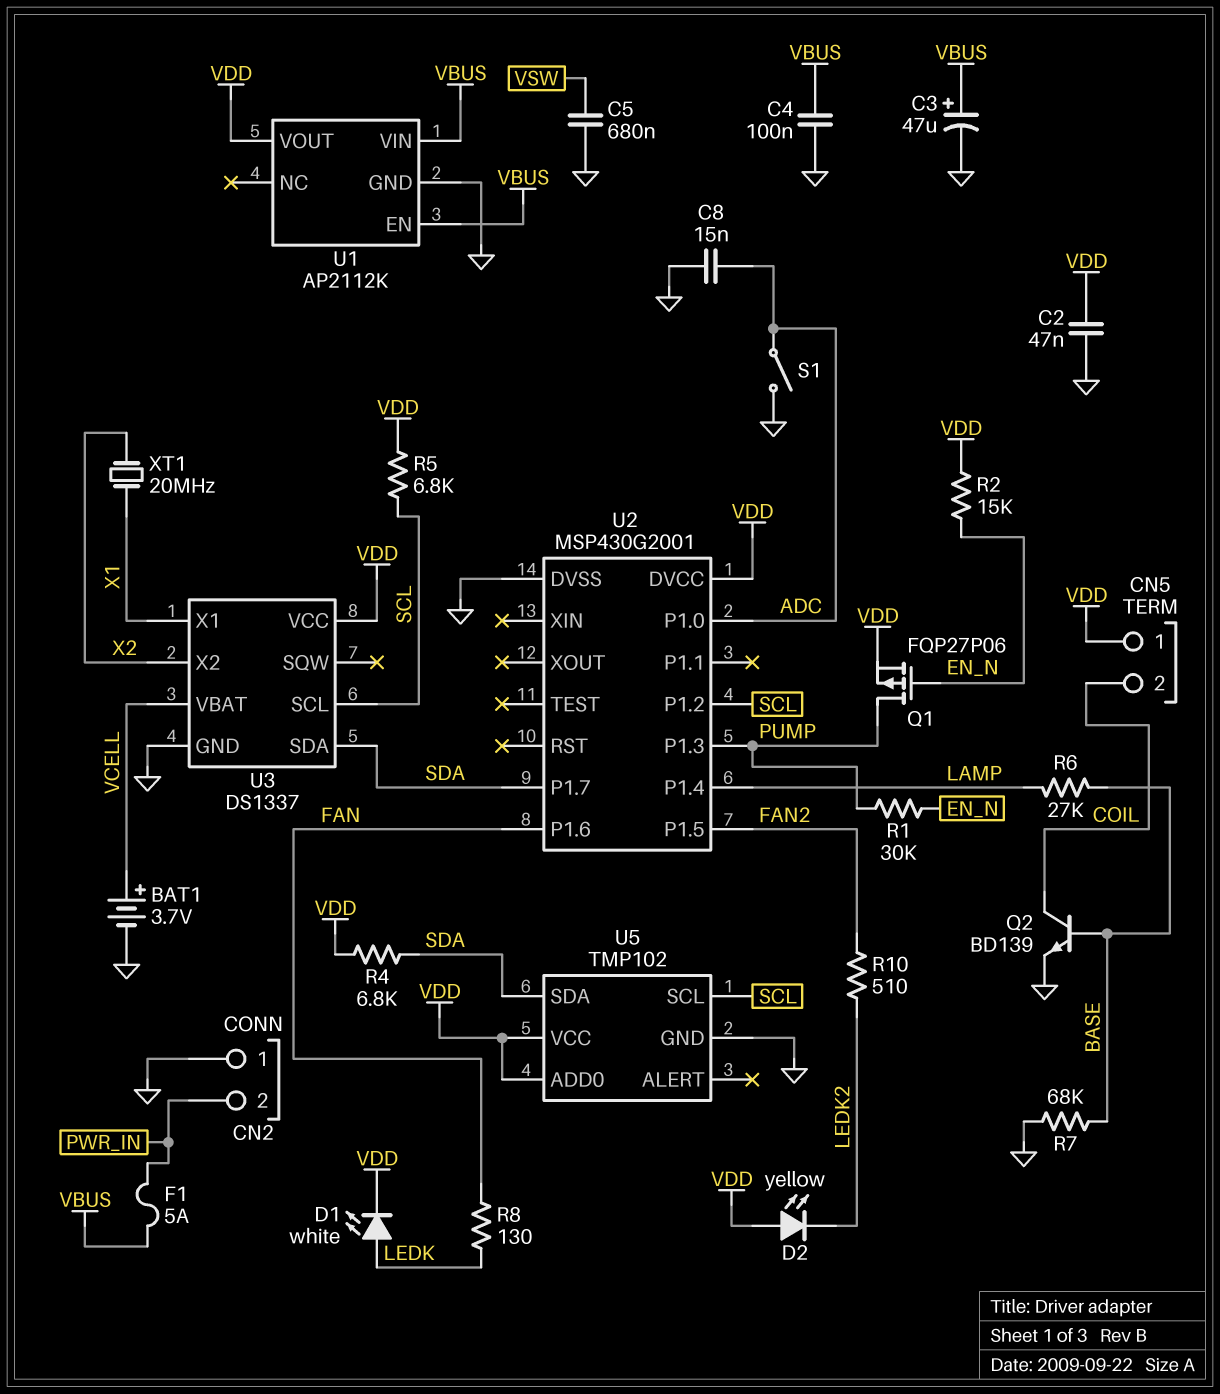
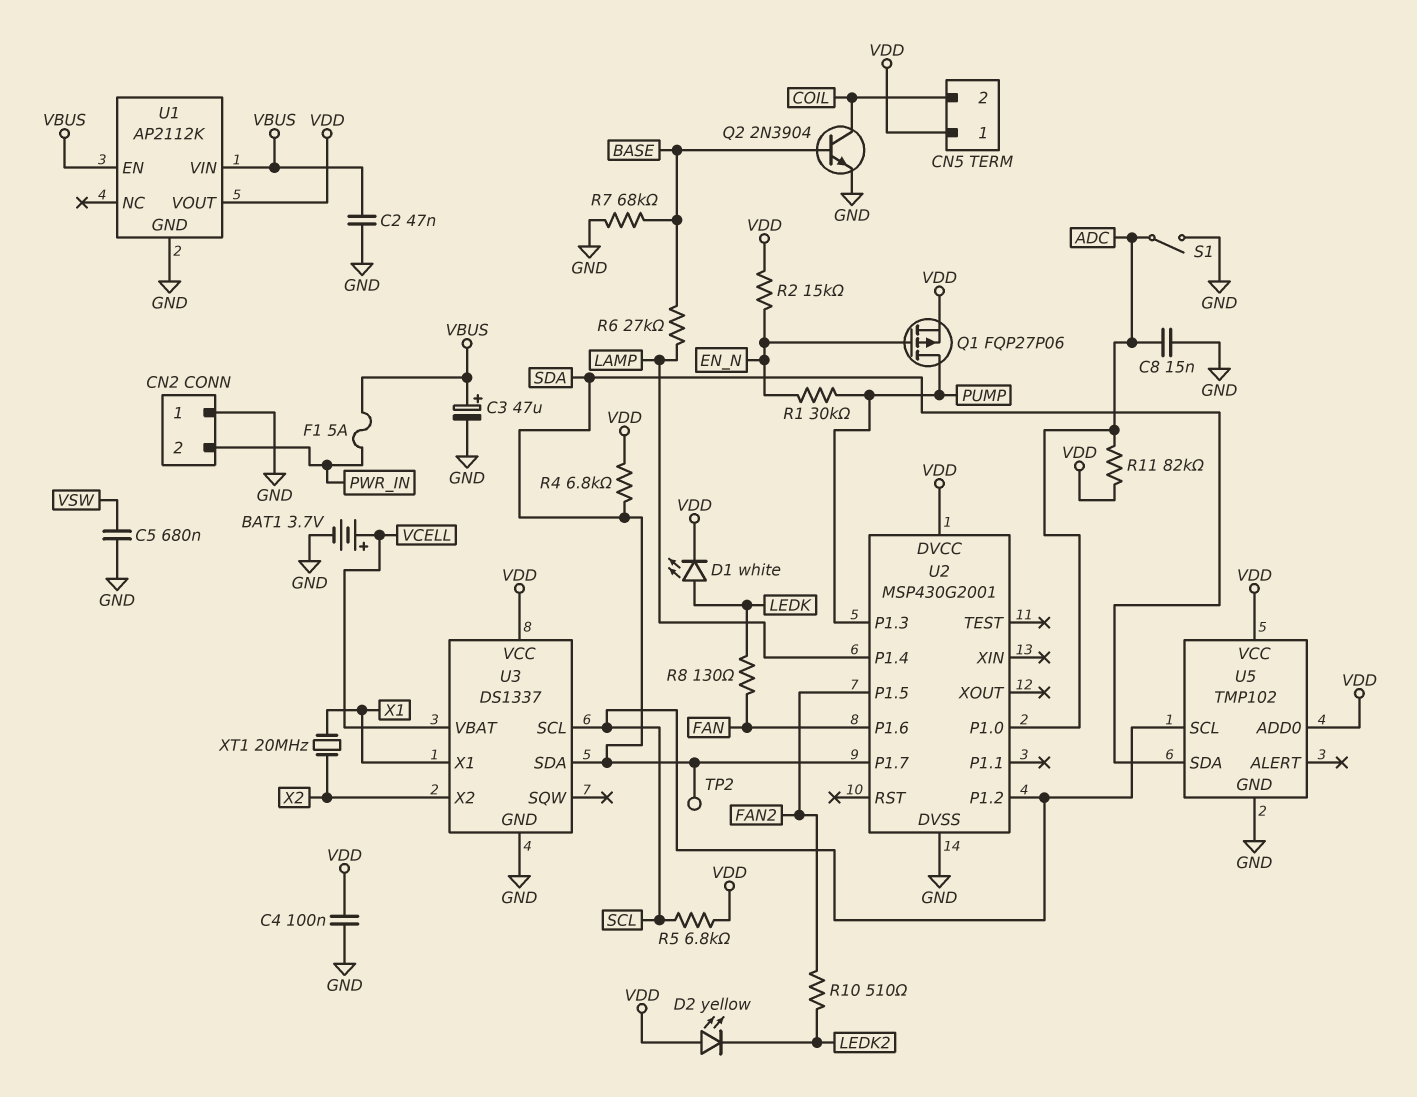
C2: 47nF (GND, VDD) -> 47nF (GND, VBUS)
C4: 100nF (GND, VBUS) -> 100nF (GND, VDD)
Q2: NPN BD139 (B BASE, C COIL, E GND) -> NPN 2N3904 (B BASE, C COIL, E GND)
R11: none -> 82k (ADC, VDD)
TP2: none -> test point (SDA)

